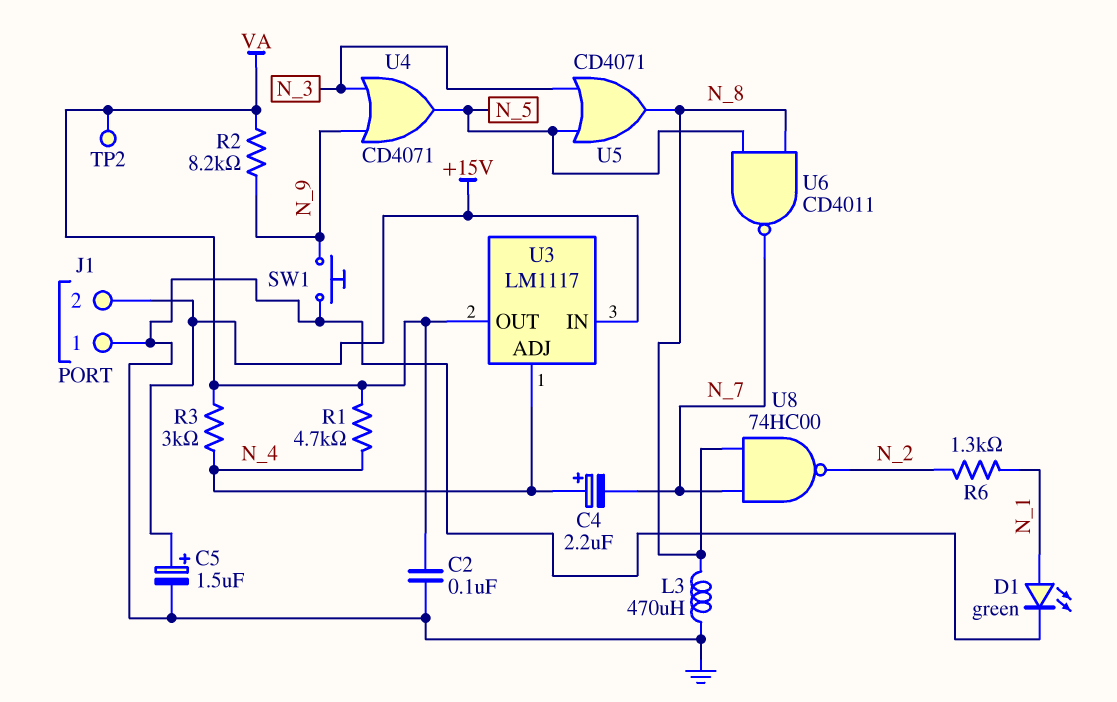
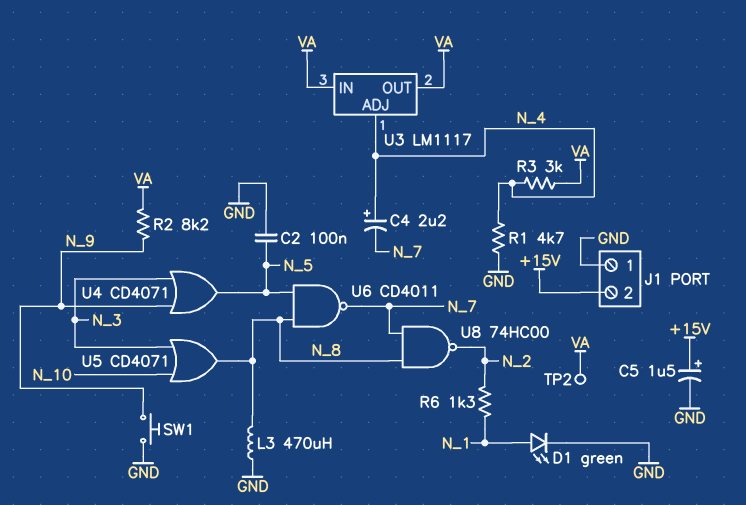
C2: 100nF (GND, VA) -> 100nF (GND, N_5)
R1: 4.7k (N_4, VA) -> 4.7k (GND, N_4)
U3 pin IN: +15V -> VA
U5: OR CD4071 (in N_3, in N_5, out N_8) -> OR CD4071 (in N_3, in N_10, out N_8)

